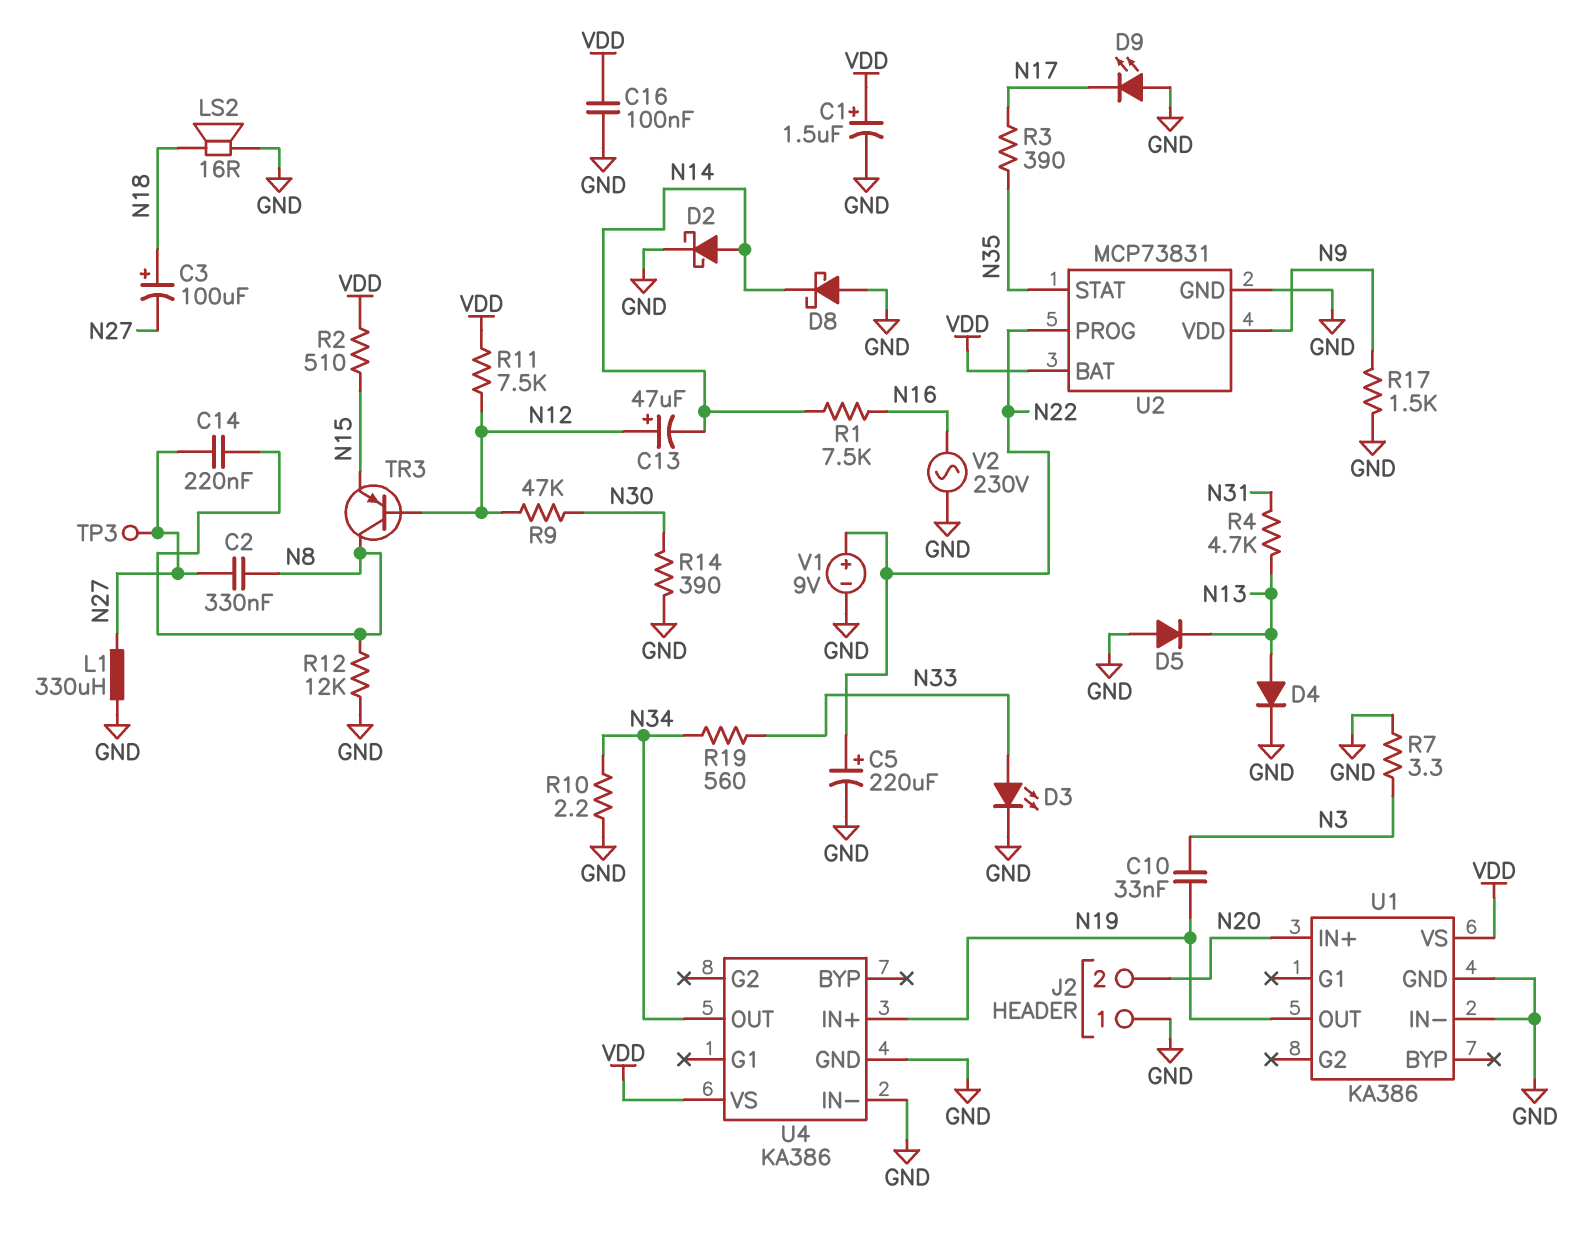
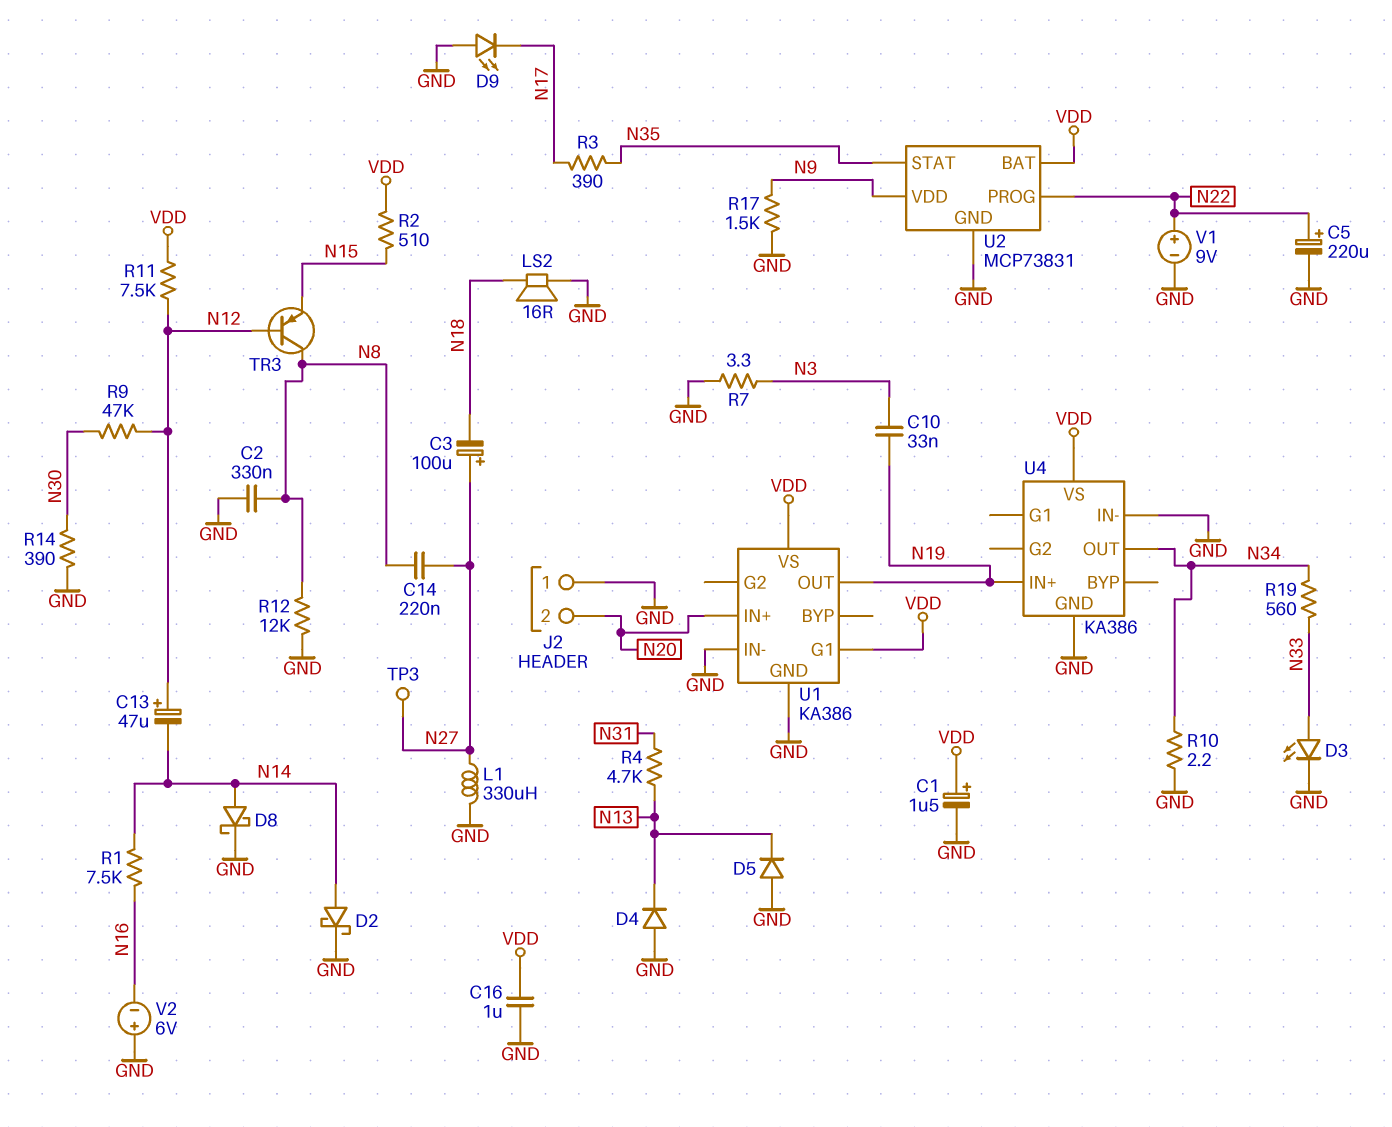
C2: 330nF (N8, N27) -> 330nF (GND, N8)
C3: 100uF (plus N18, minus N27) -> 100uF (plus N27, minus N18)
C16: 100nF (GND, VDD) -> 1uF (GND, VDD)
D4: diode (A N13, K GND) -> diode (A GND, K N13)
D8: schottky (A GND, K N14) -> schottky (A N14, K GND)
U1 pin G1: none -> VDD
V2: AC 230V (GND, N16) -> 6V (plus GND, minus N16)

